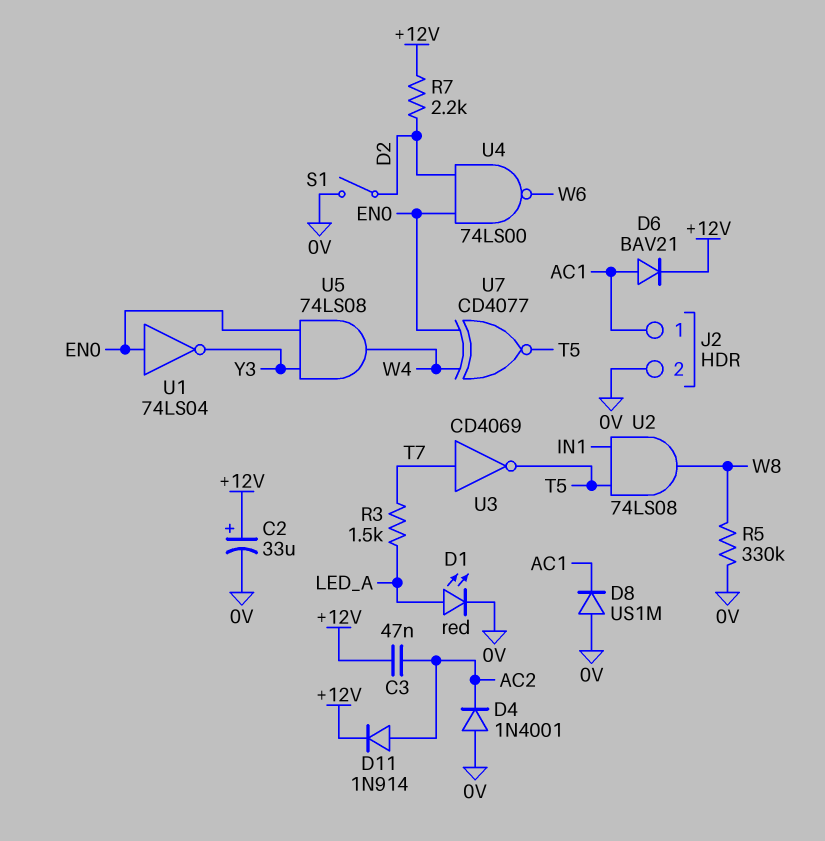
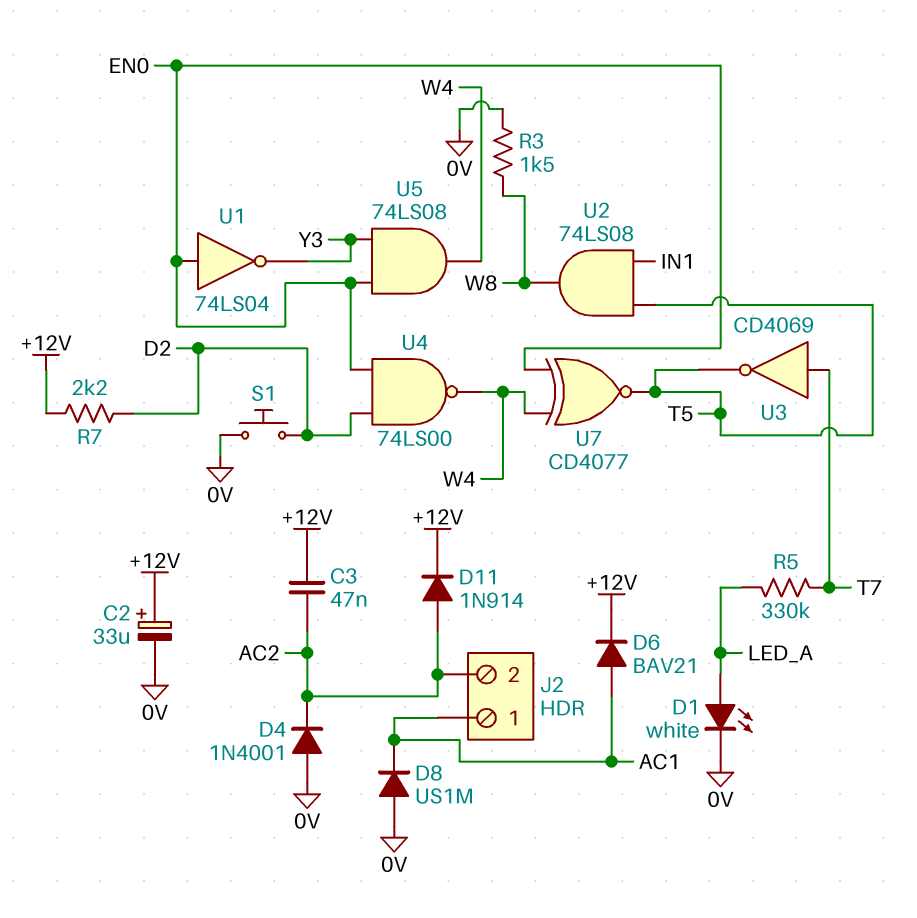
D1: LED red (A LED_A, K 0V) -> LED white (A LED_A, K 0V)
J2 pin 2: 0V -> AC2
R3: 1.5k (LED_A, T7) -> 1.5k (0V, W8)
R5: 330k (0V, W8) -> 330k (LED_A, T7)
S1: switch (0V, D2) -> button (0V, D2)
U4: NAND 74LS00 (in D2, in EN0, out W6) -> NAND 74LS00 (in D2, in EN0, out W4)

